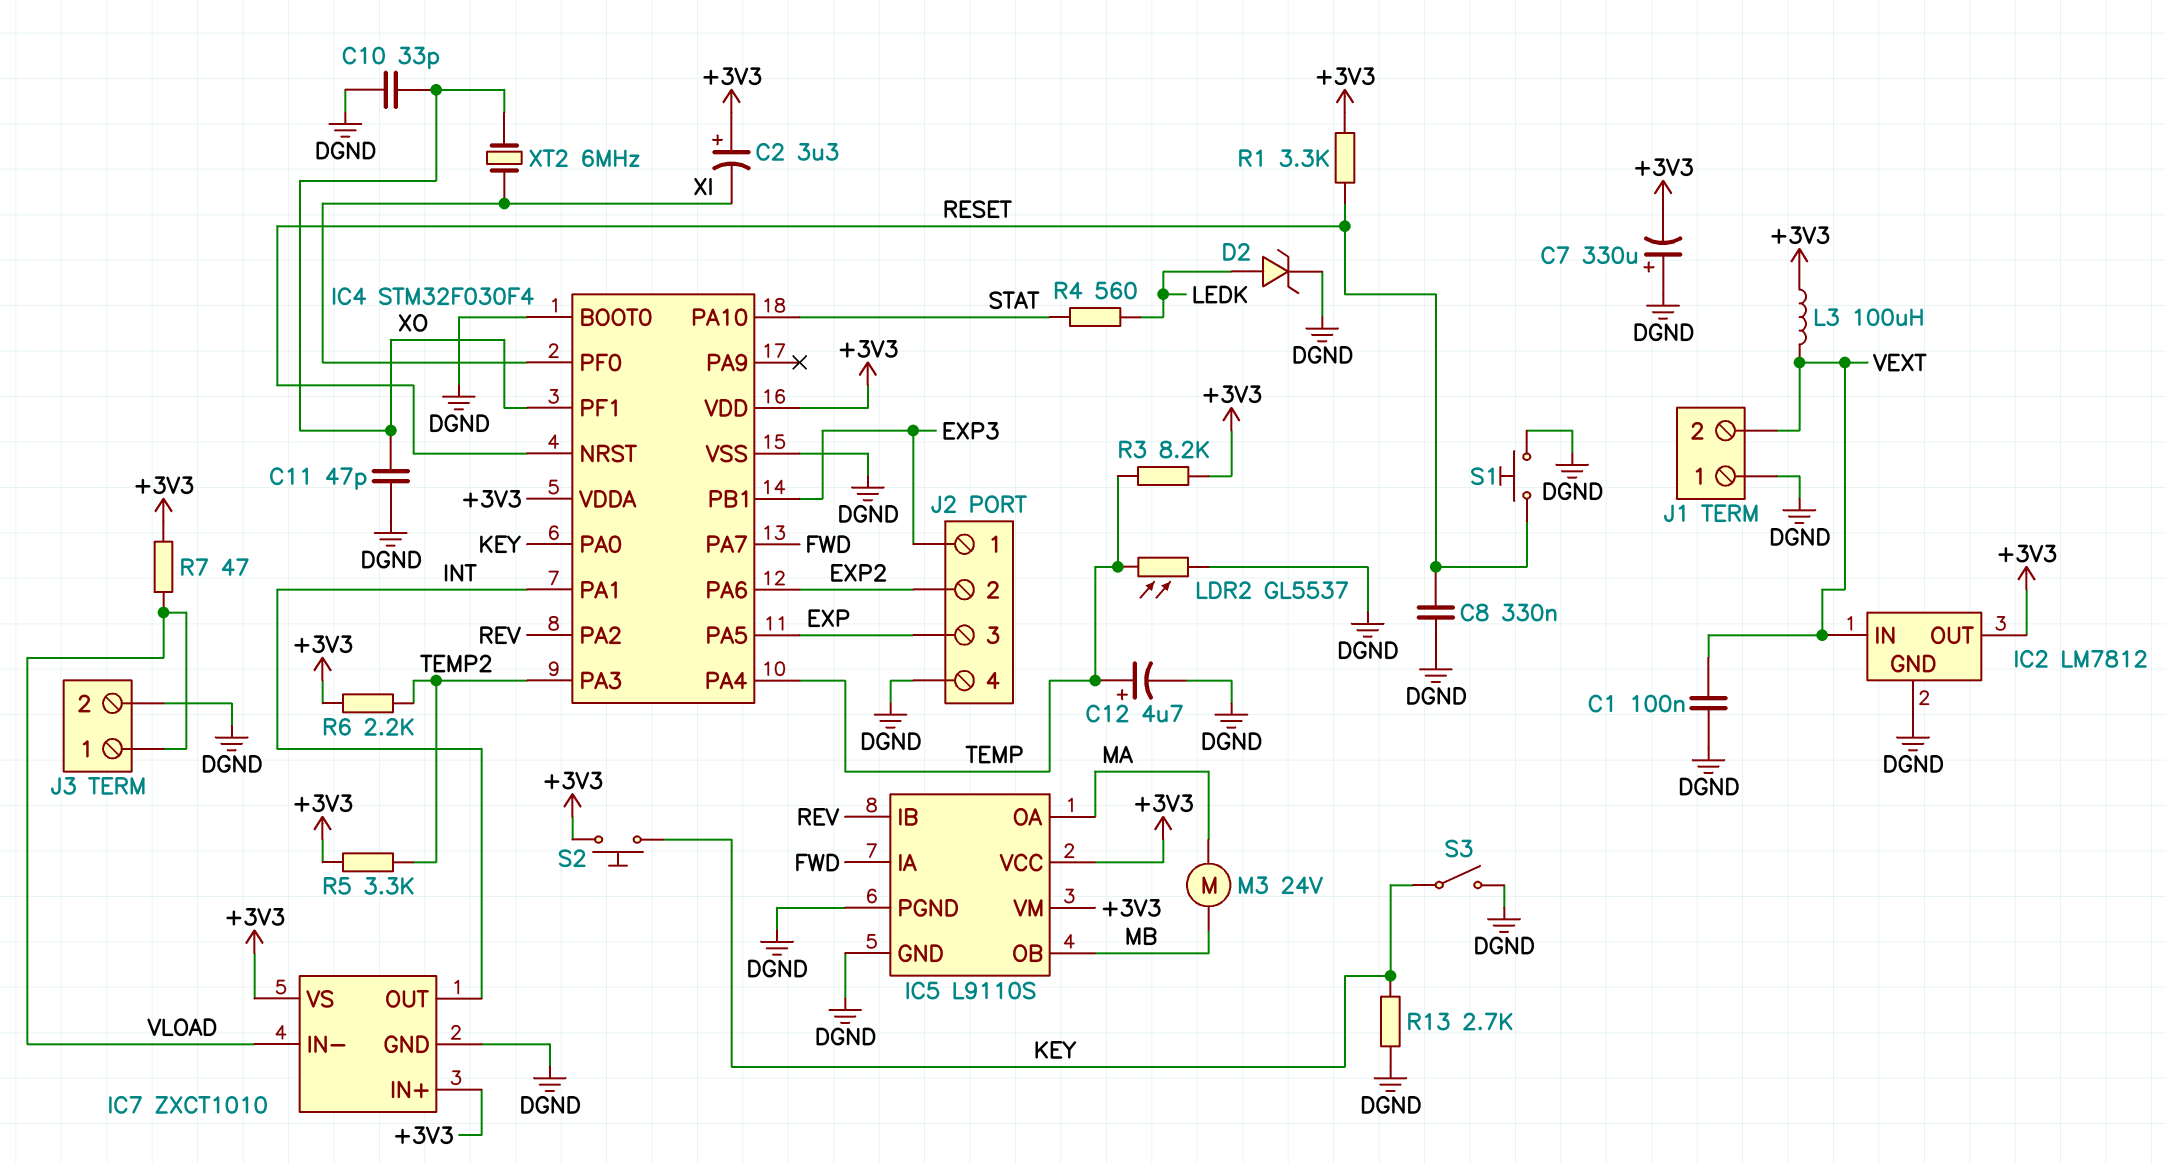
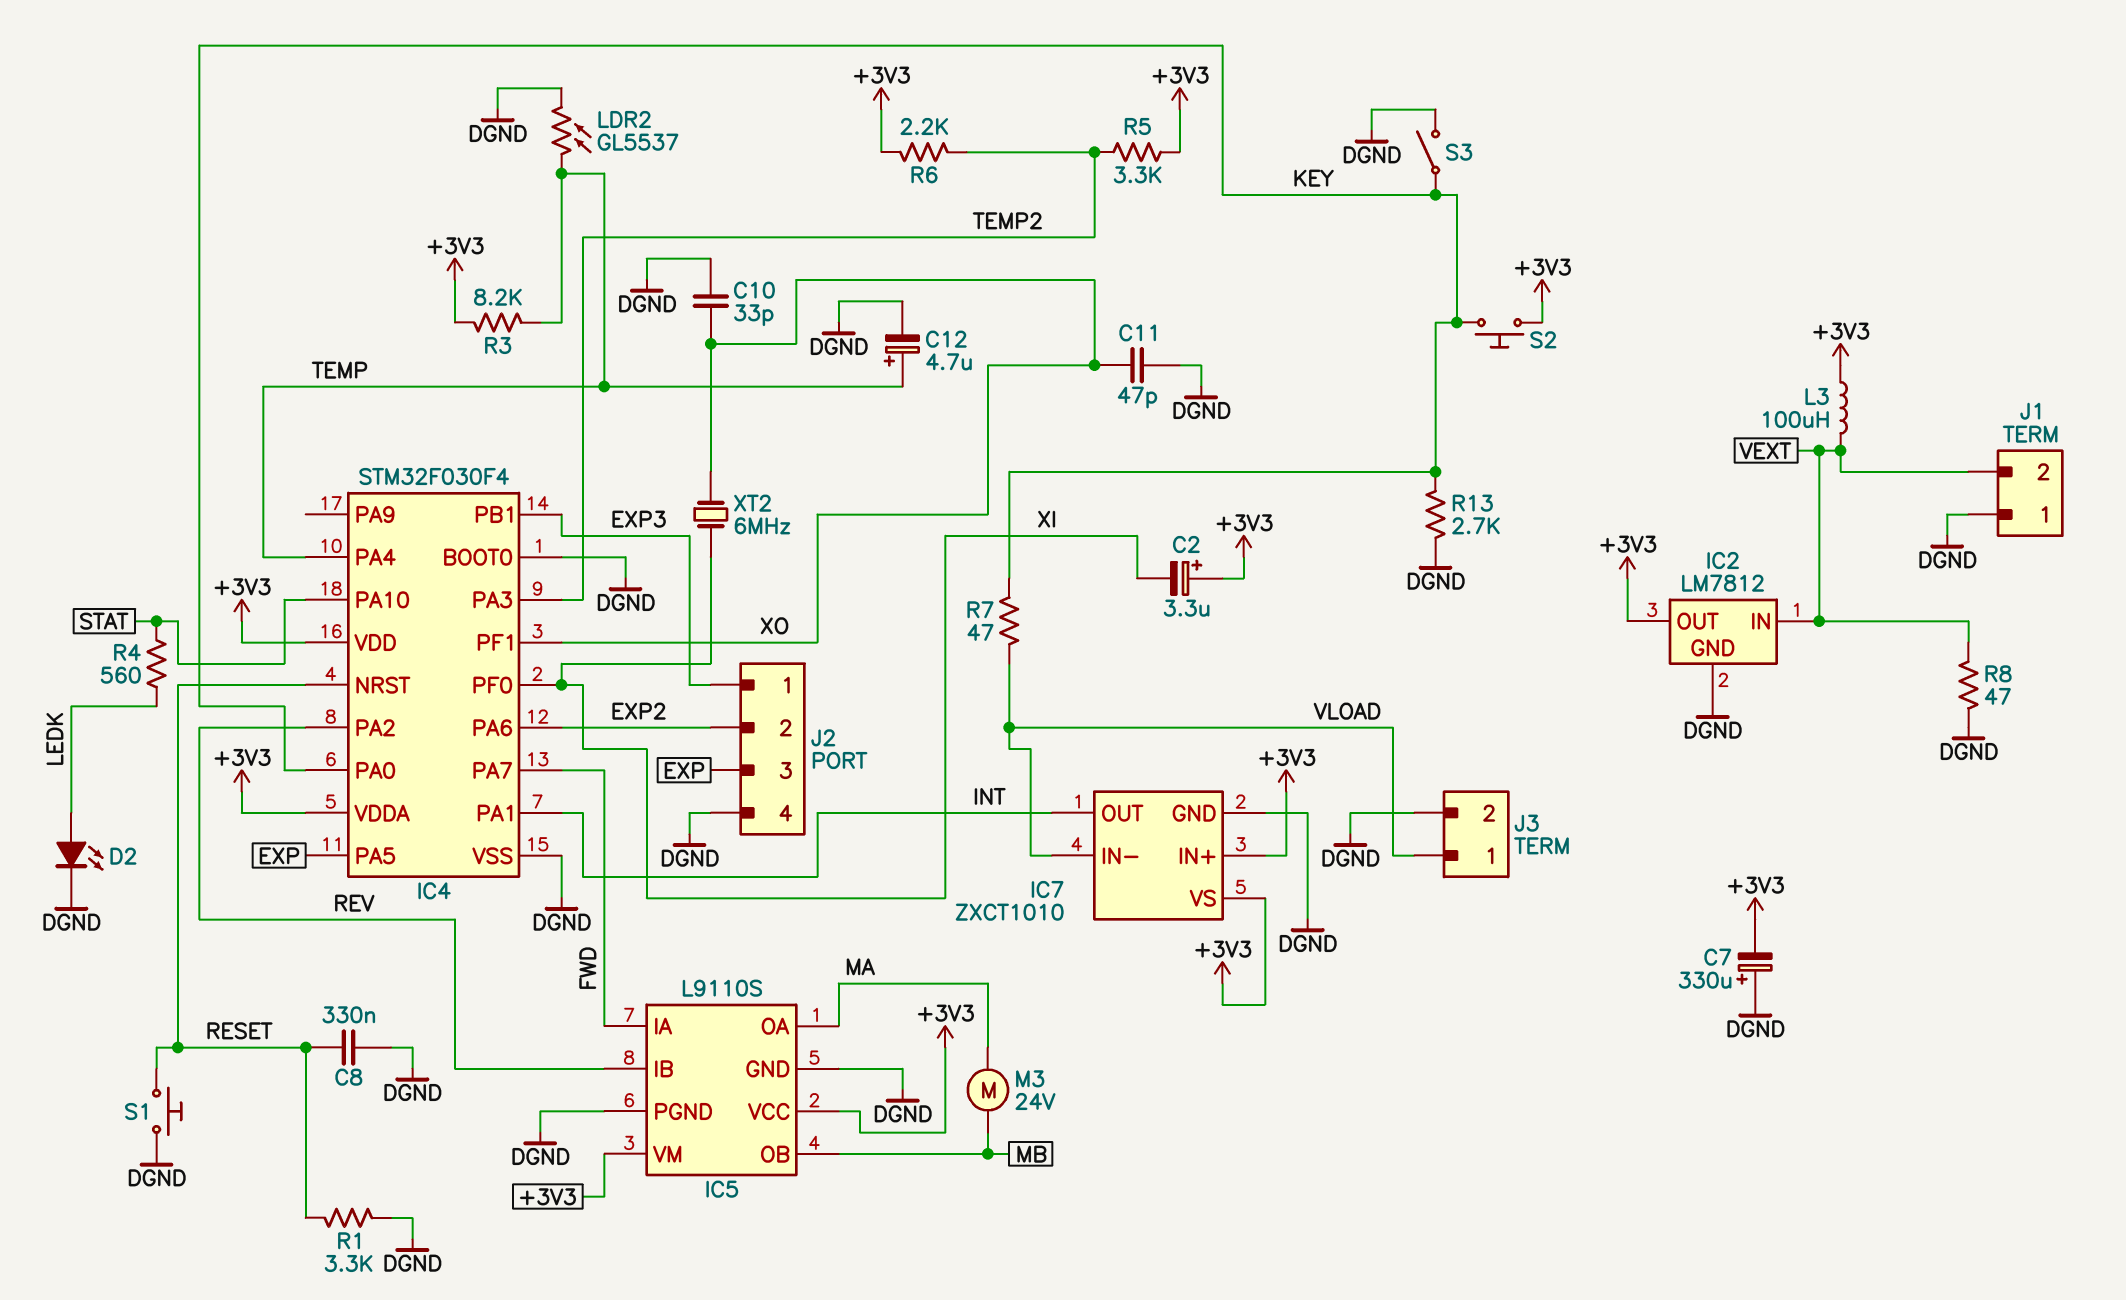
C1: 100nF (DGND, VEXT) -> none
D2: zener (A LEDK, K DGND) -> LED (A LEDK, K DGND)
R1: 3.3k (+3V3, RESET) -> 3.3k (DGND, RESET)
R7: 47 (+3V3, VLOAD) -> 47 (KEY, VLOAD)
R8: none -> 47 (DGND, VEXT)

